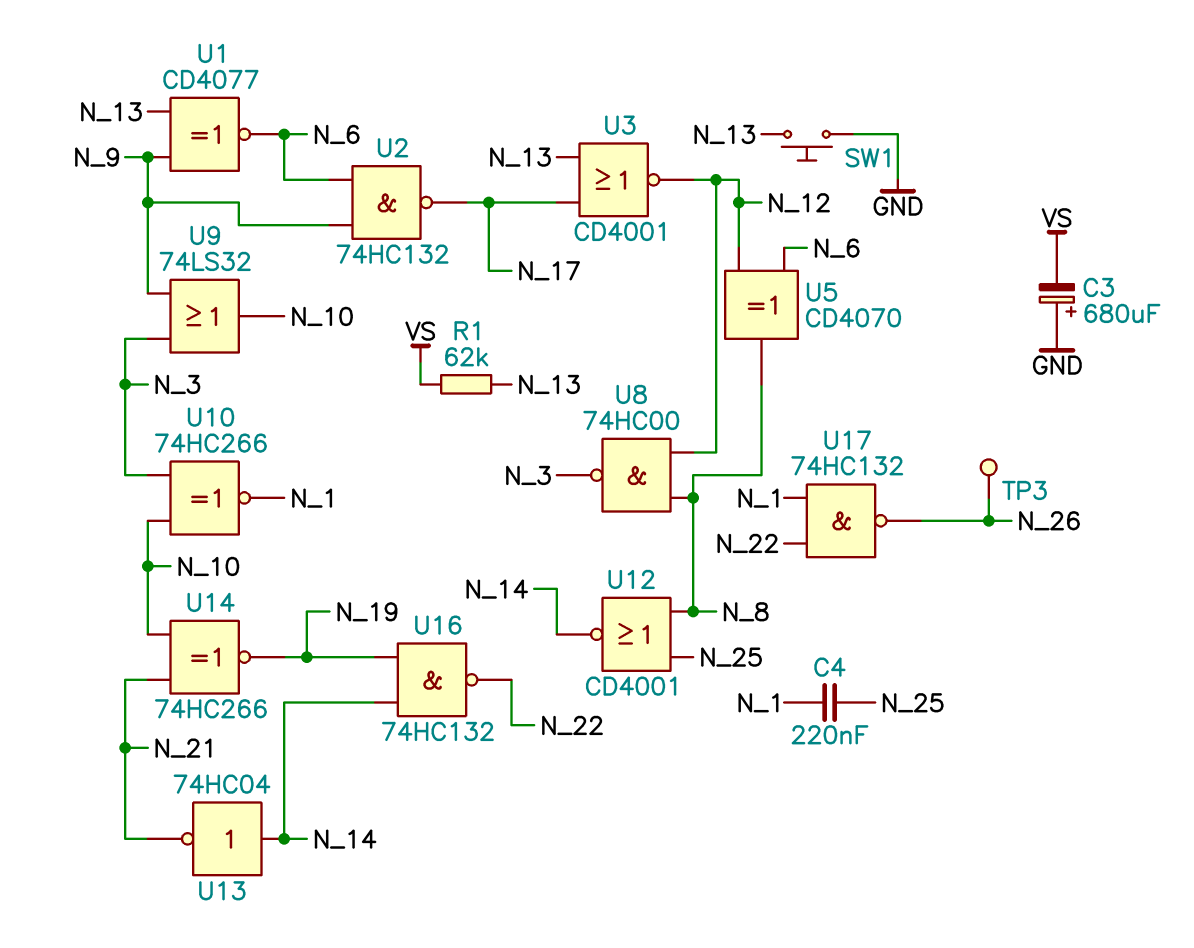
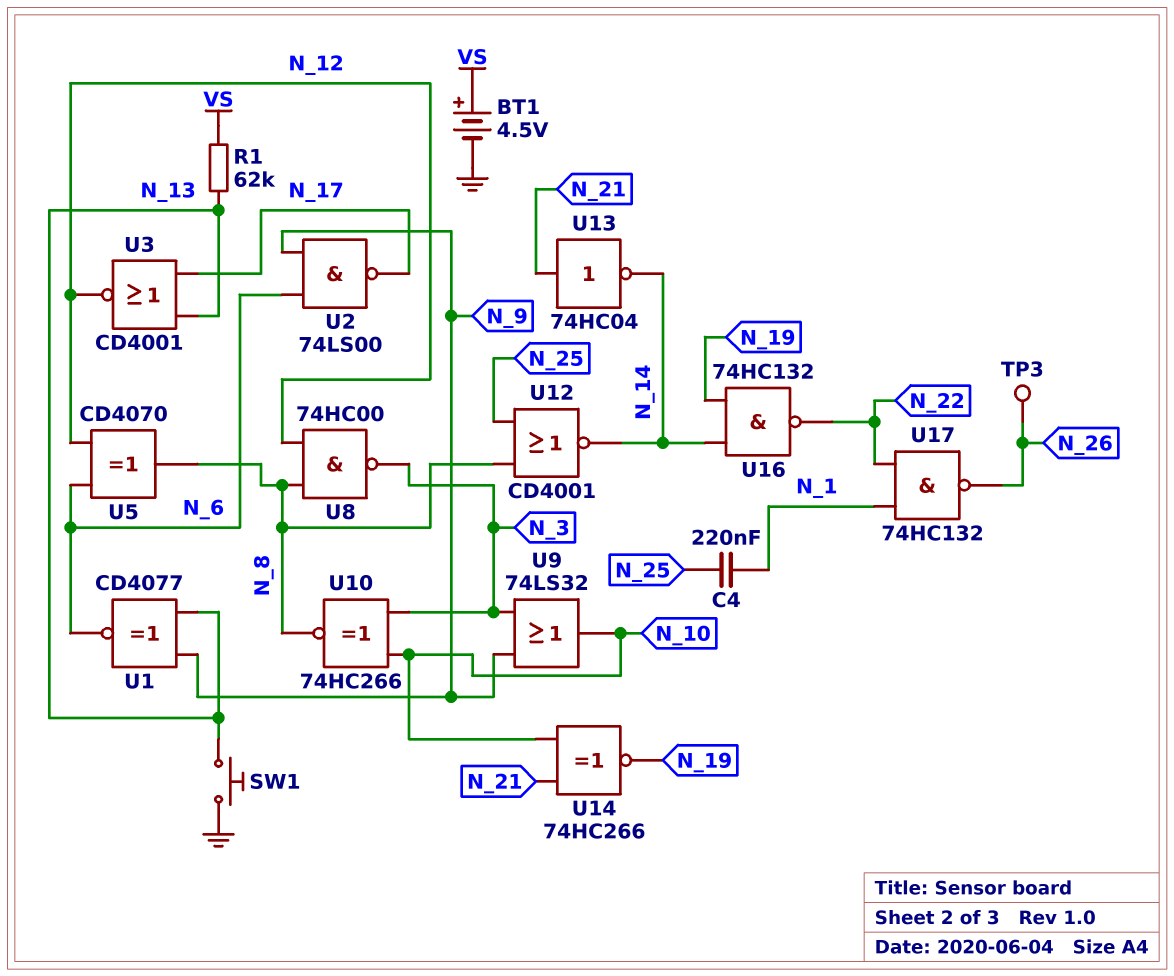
BT1: none -> 4.5V (plus VS, minus GND)
C3: 680uF (plus GND, minus VS) -> none
U2: NAND 74HC132 (in N_6, in N_9, out N_17) -> NAND 74LS00 (in N_6, in N_9, out N_17)
U10: XNOR 74HC266 (in N_3, in N_10, out N_1) -> XNOR 74HC266 (in N_3, in N_10, out N_8)
U13: NOT 74HC04 (in N_14, out N_21) -> NOT 74HC04 (in N_21, out N_14)

